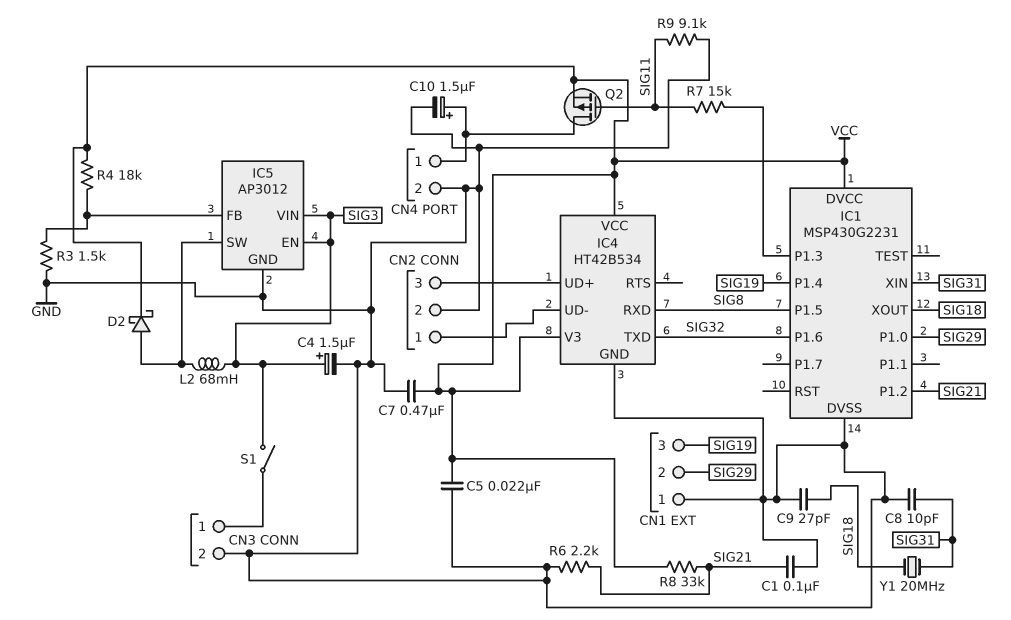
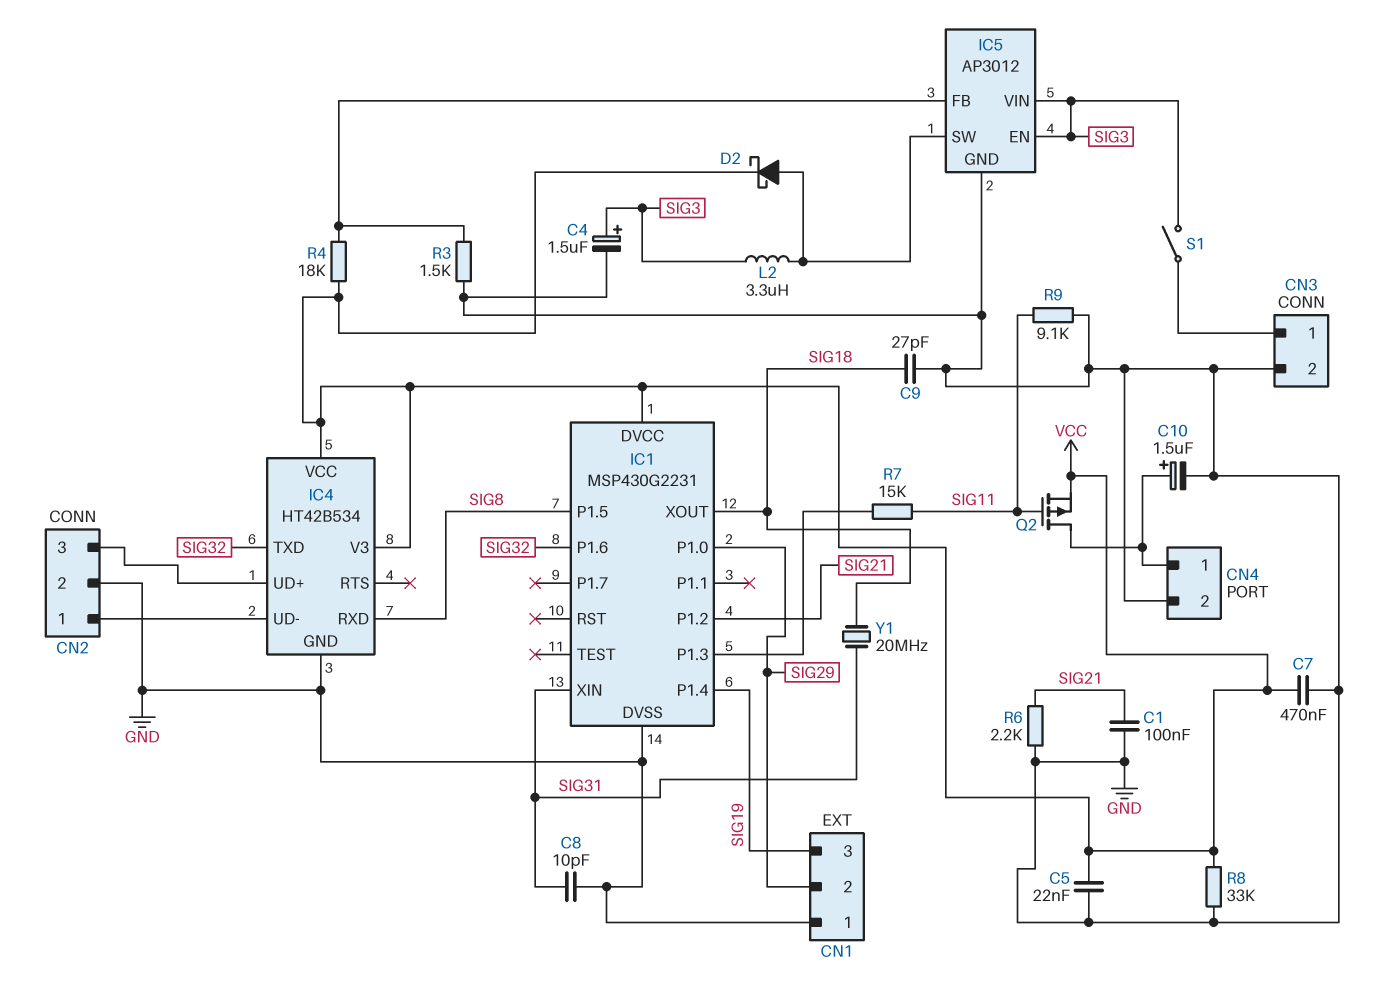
L2: 68mH (IC5/SW, SIG3) -> 3.3uH (IC5/SW, SIG3)
R8: 33k (SIG21, VCC) -> 33k (GND, VCC)

